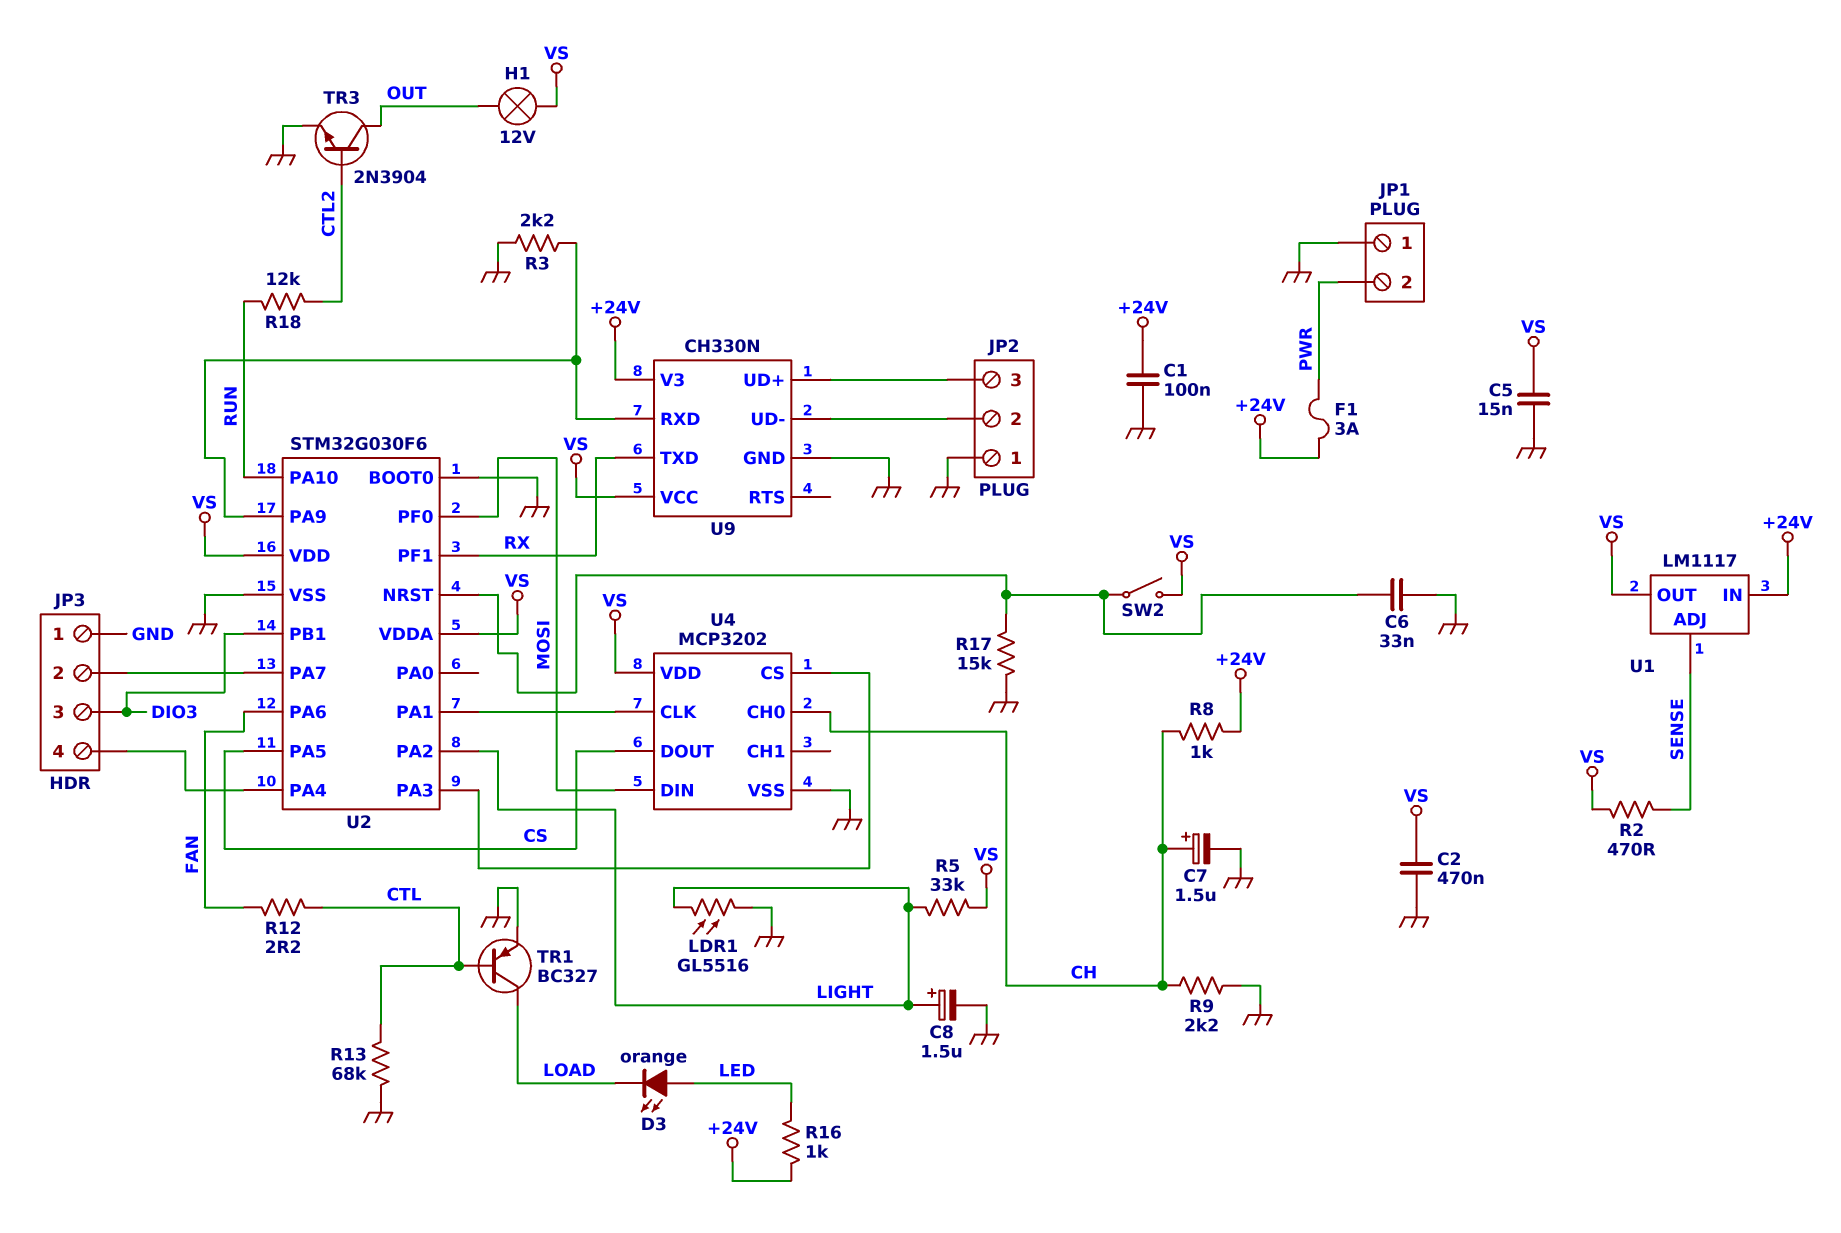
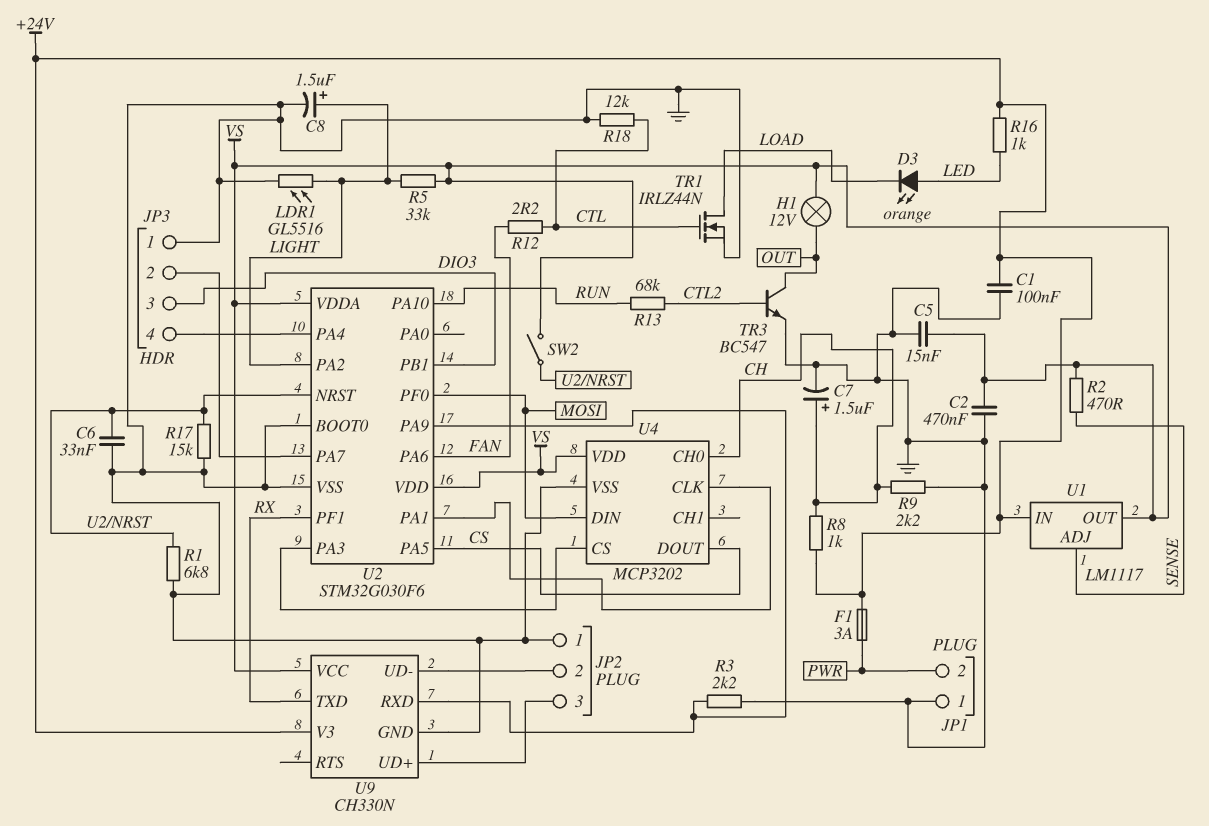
R1: none -> 6.8k (GND, U2/NRST)
R13: 68k (CTL, GND) -> 68k (CTL2, RUN)
R18: 12k (CTL2, RUN) -> 12k (CTL, GND)
TR1: PNP BC327 (B CTL, C LOAD, E GND) -> NMOS IRLZ44N (G CTL, D LOAD, S GND)
TR3: NPN 2N3904 (B CTL2, C OUT, E GND) -> NPN BC547 (B CTL2, C OUT, E GND)

